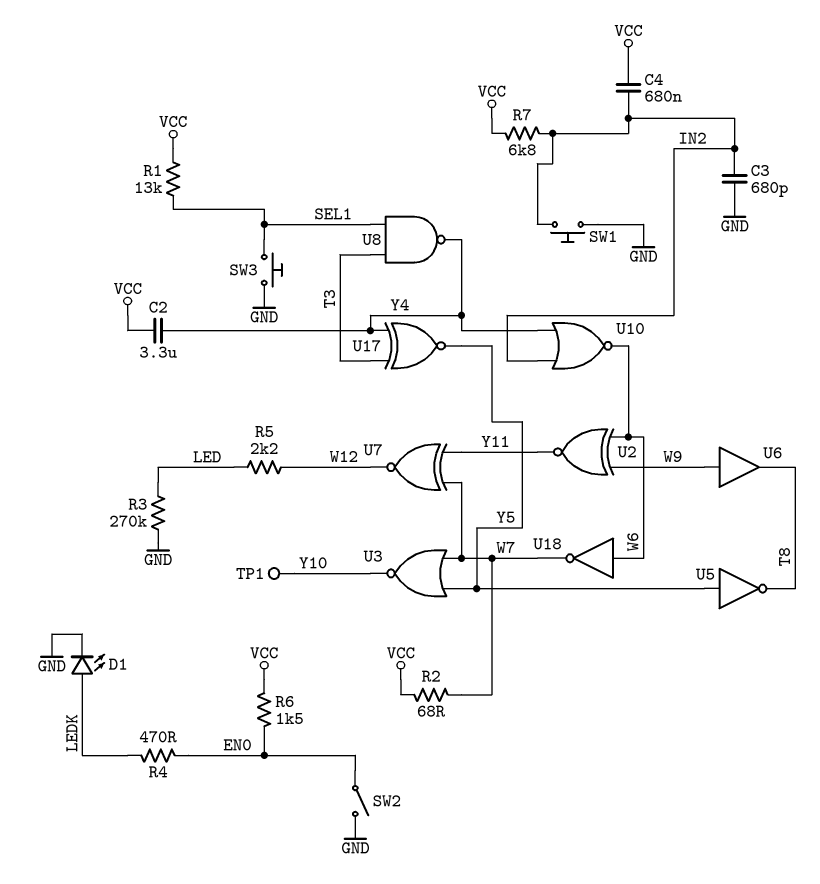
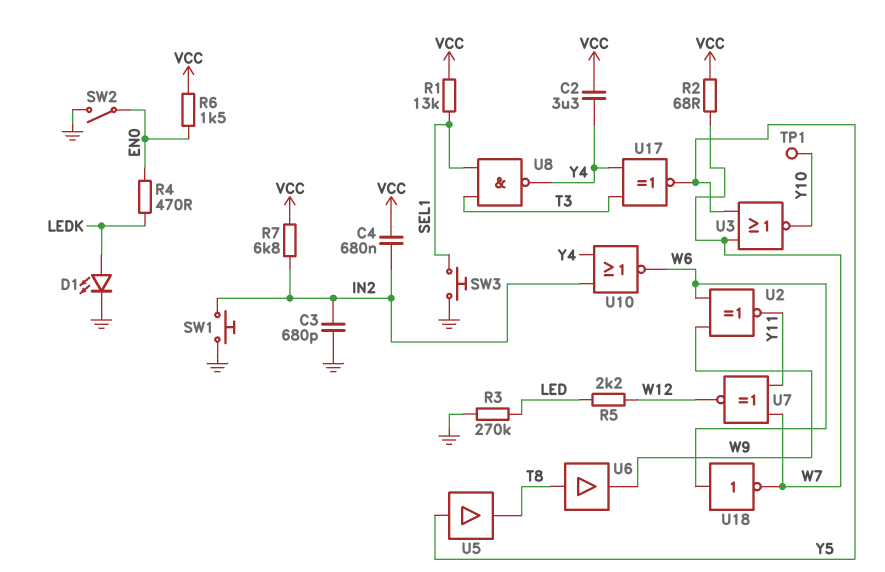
U5: NOT (in Y5, out T8) -> buffer (in Y5, out T8)
U6: buffer (in W9, out T8) -> buffer (in T8, out W9)

